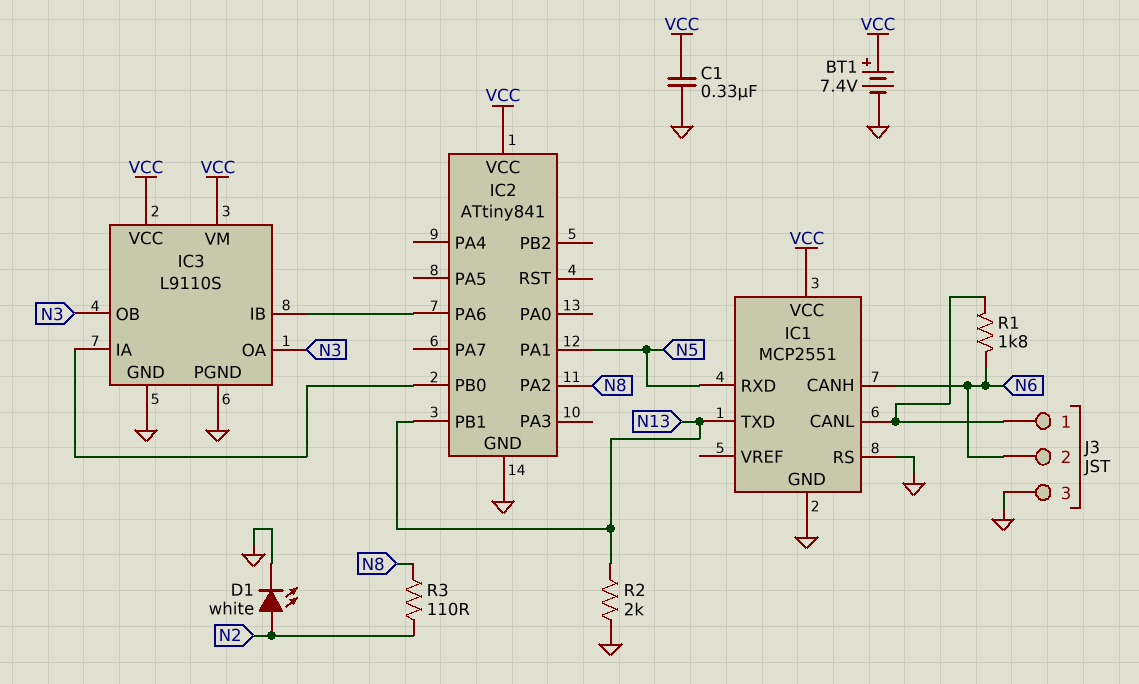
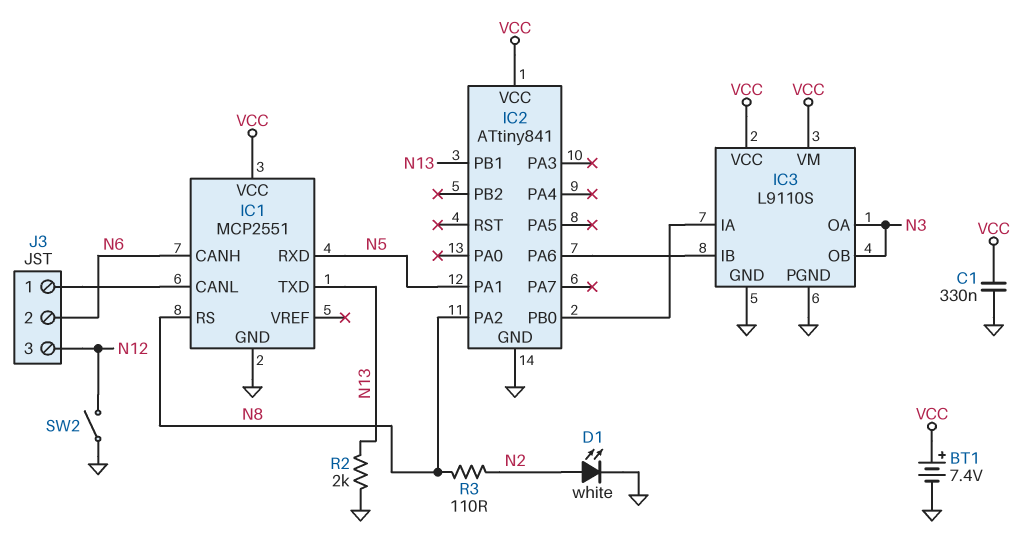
IC1 pin RS: GND -> N8
J3 pin 3: GND -> N12
R1: 1.8k (IC1/CANL, N6) -> none
SW2: none -> switch (GND, N12)

